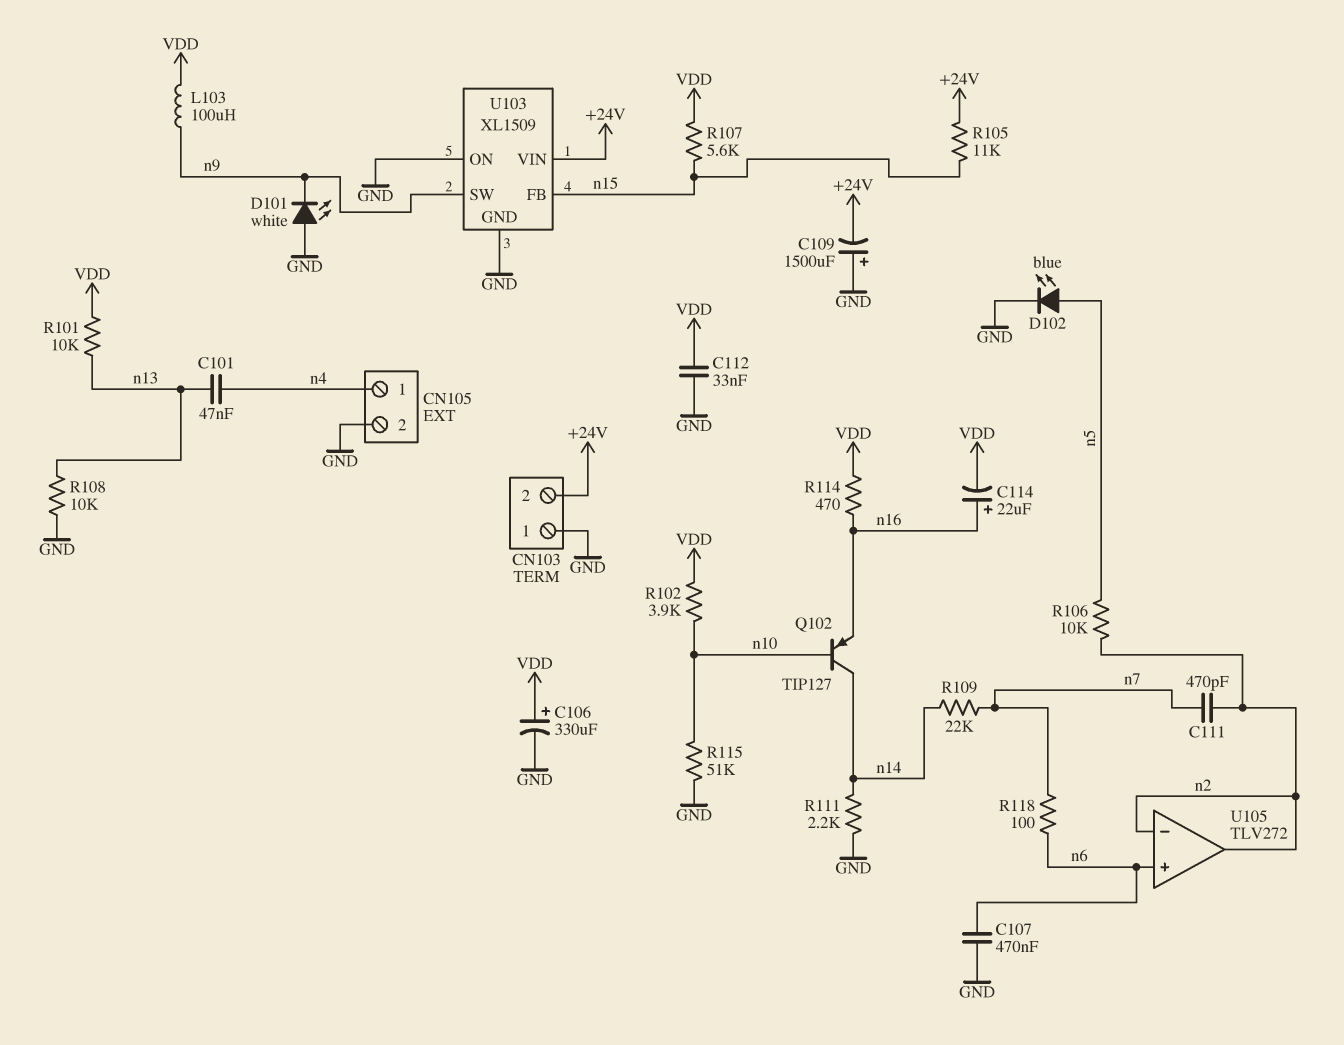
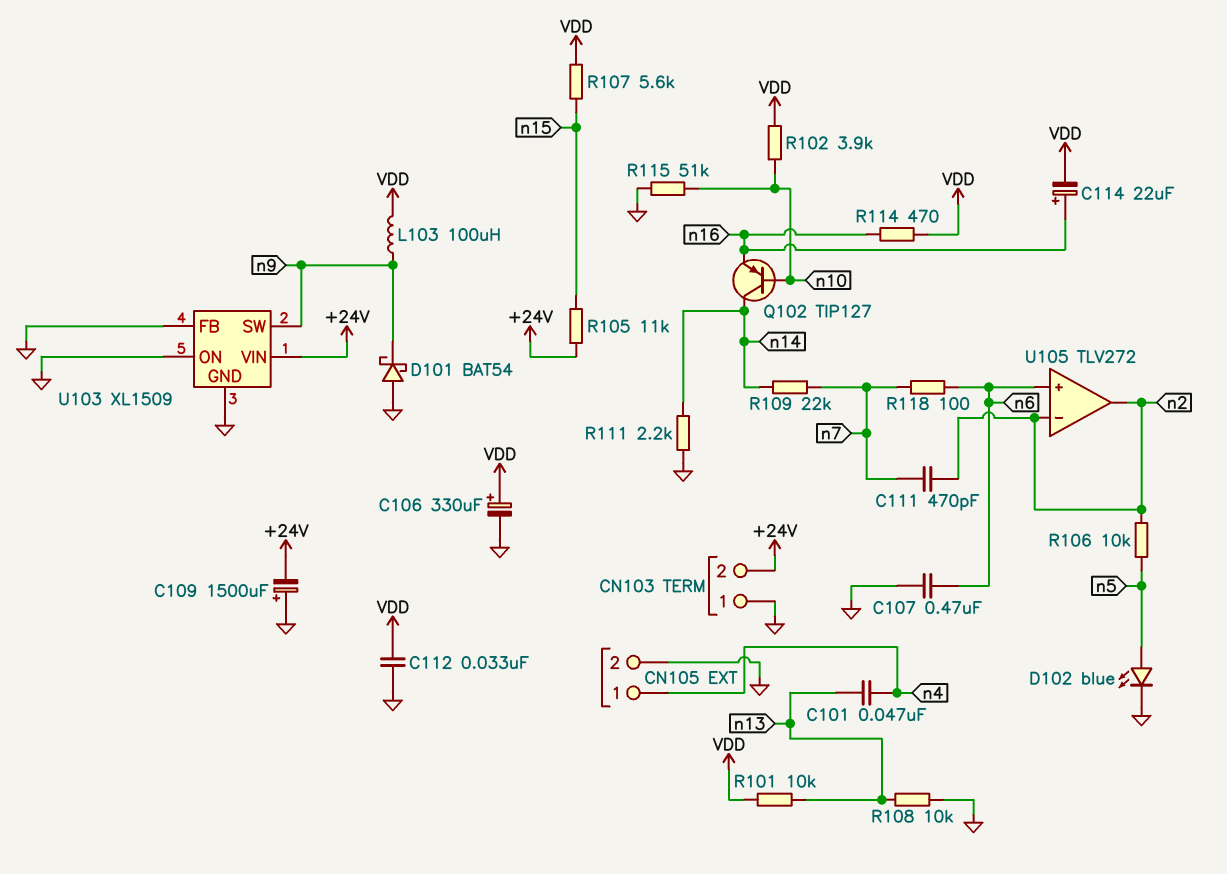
D101: LED white (A GND, K n9) -> schottky BAT54 (A GND, K n9)
U103 pin FB: n15 -> GND

